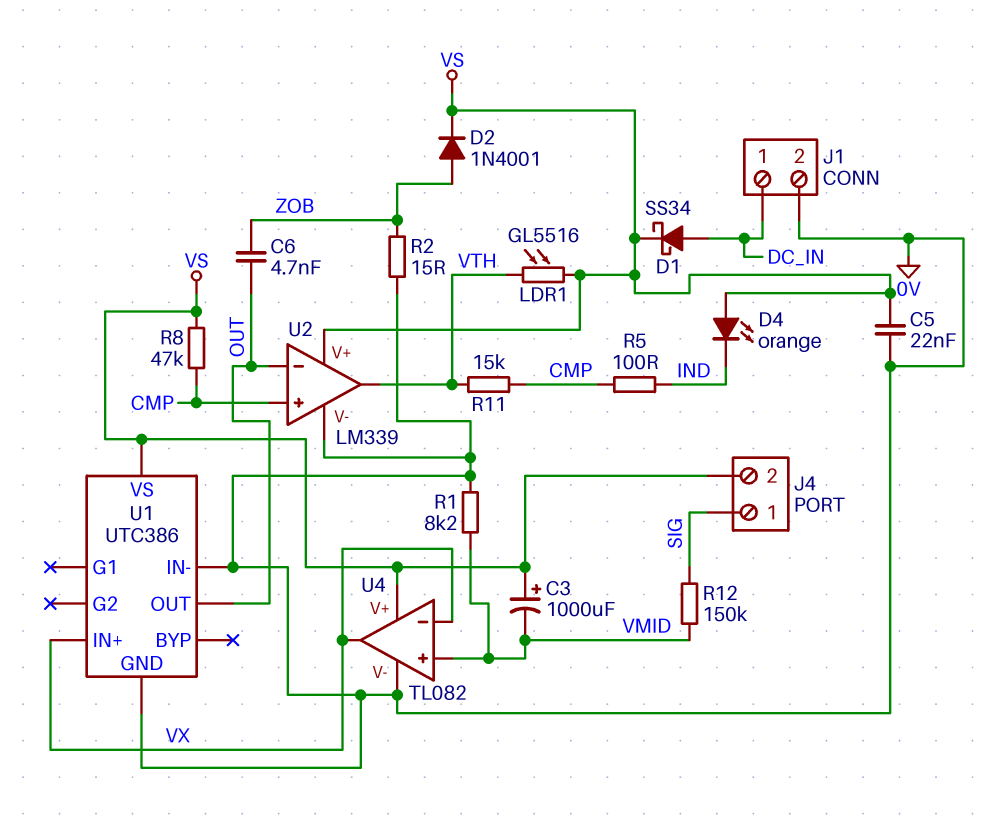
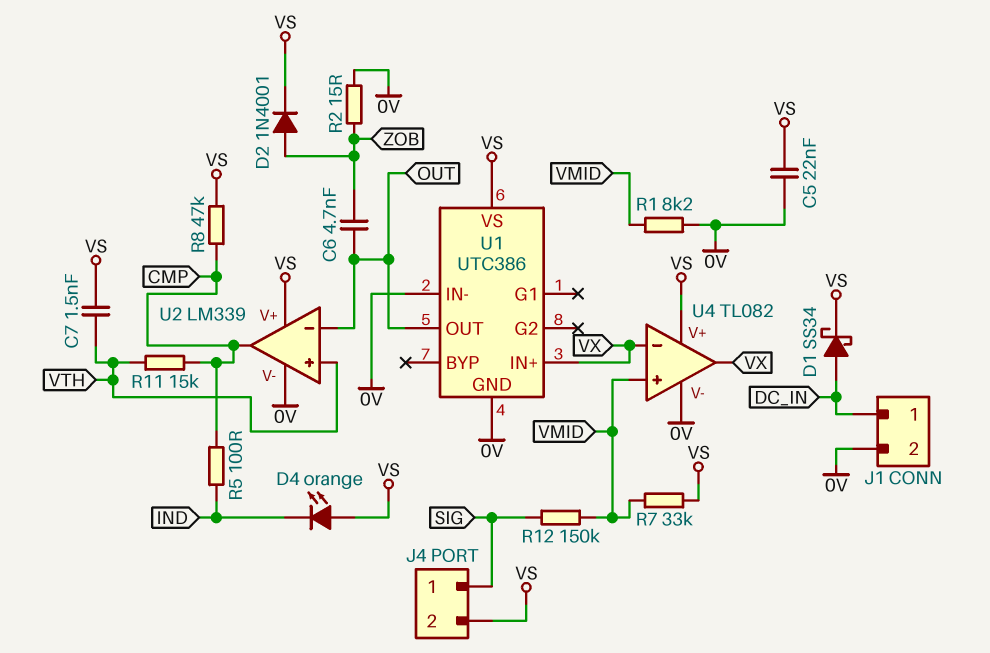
C3: 1000uF (plus VS, minus VMID) -> none
C7: none -> 1.5nF (VS, VTH)
LDR1: GL5516 (VS, VTH) -> none
R7: none -> 33k (VMID, VS)
U2 pin in+: CMP -> VTH
U2 pin out: VTH -> CMP

